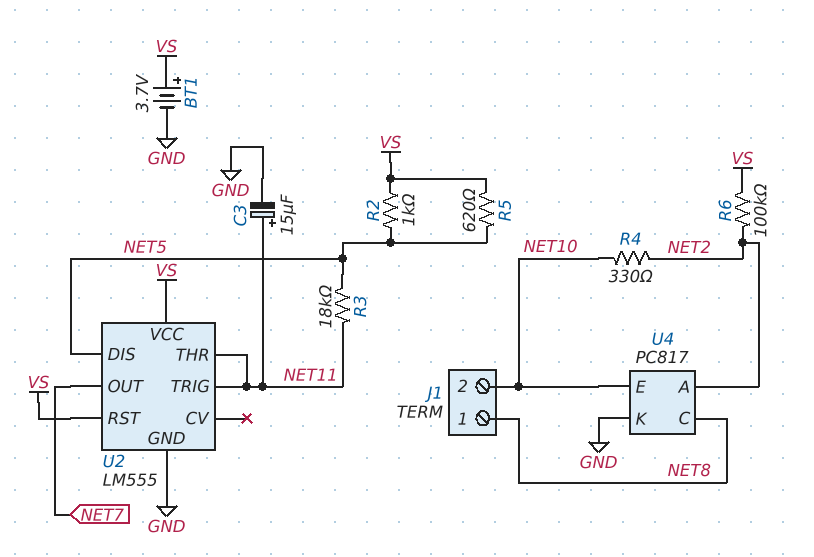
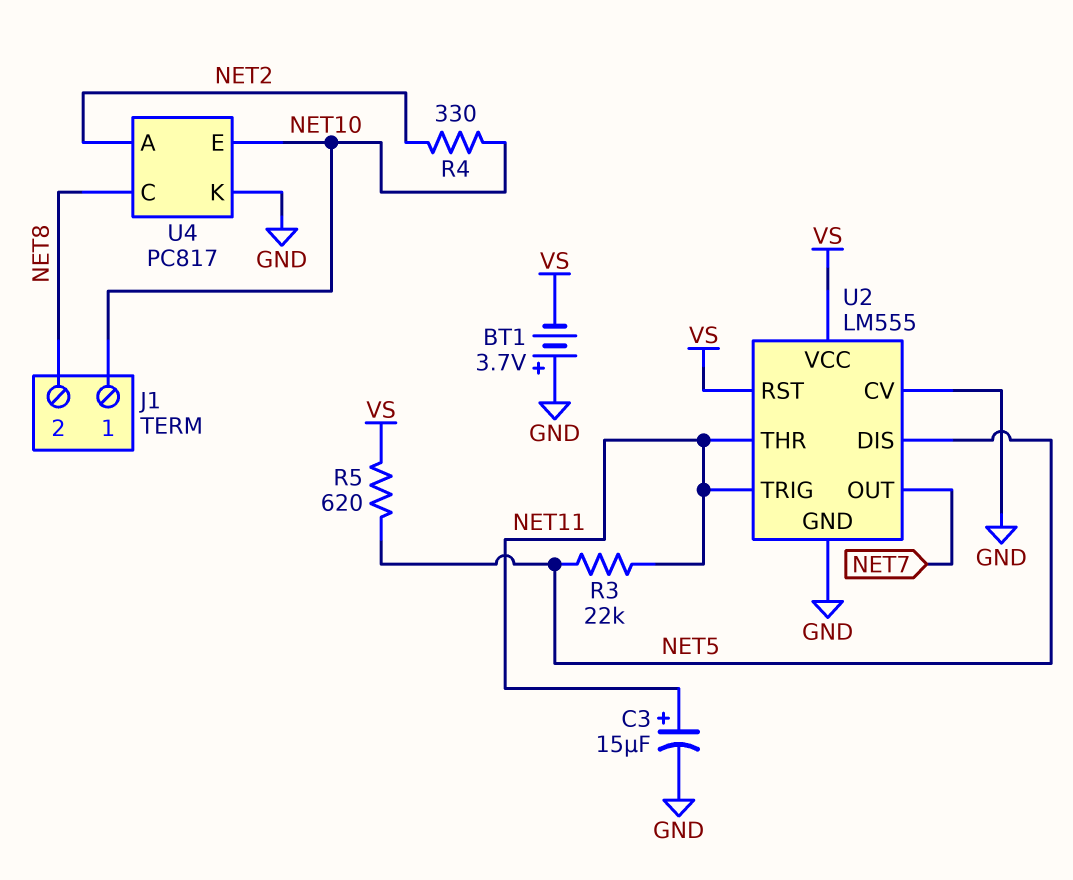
BT1: 3.7V (plus VS, minus GND) -> 3.7V (plus GND, minus VS)
J1 pin 1: NET8 -> NET10
J1 pin 2: NET10 -> NET8
R2: 1k (NET5, VS) -> none
R3: 18k (NET5, NET11) -> 22k (NET5, NET11)
R6: 100k (NET2, VS) -> none
U2 pin CV: none -> GND

